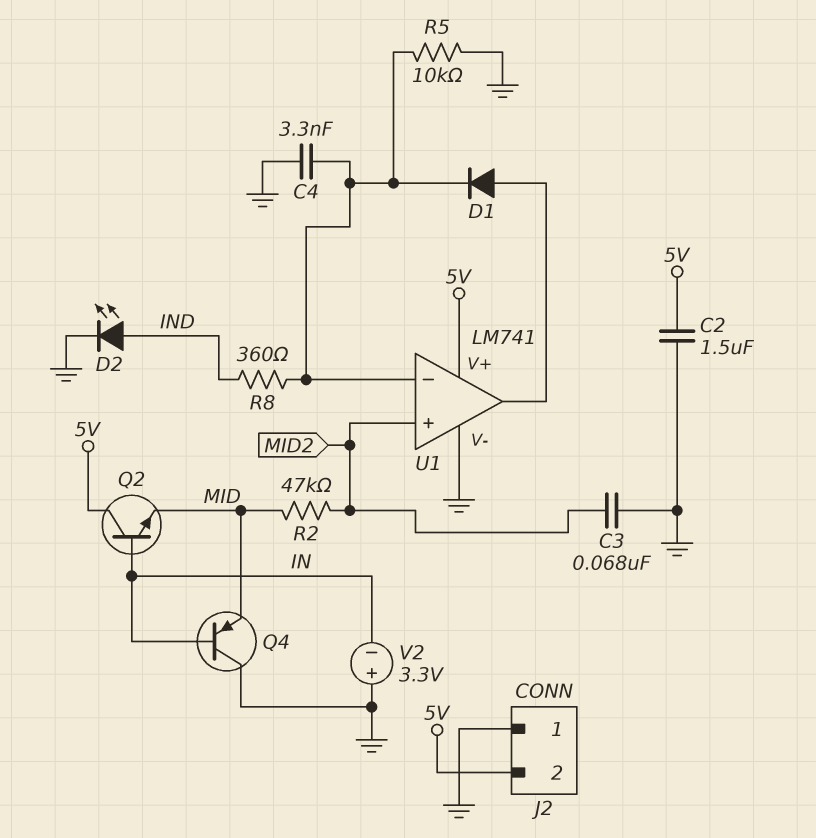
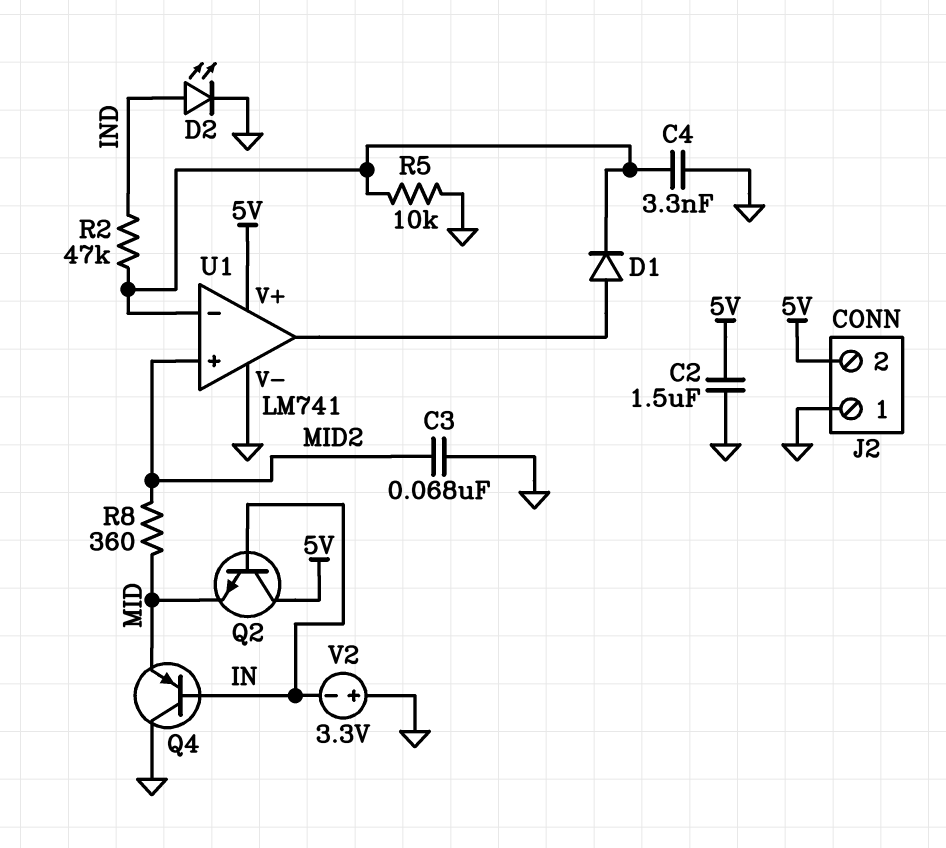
R2: 47k (MID, MID2) -> 47k (IND, U1/in-)
R8: 360 (IND, U1/in-) -> 360 (MID, MID2)

